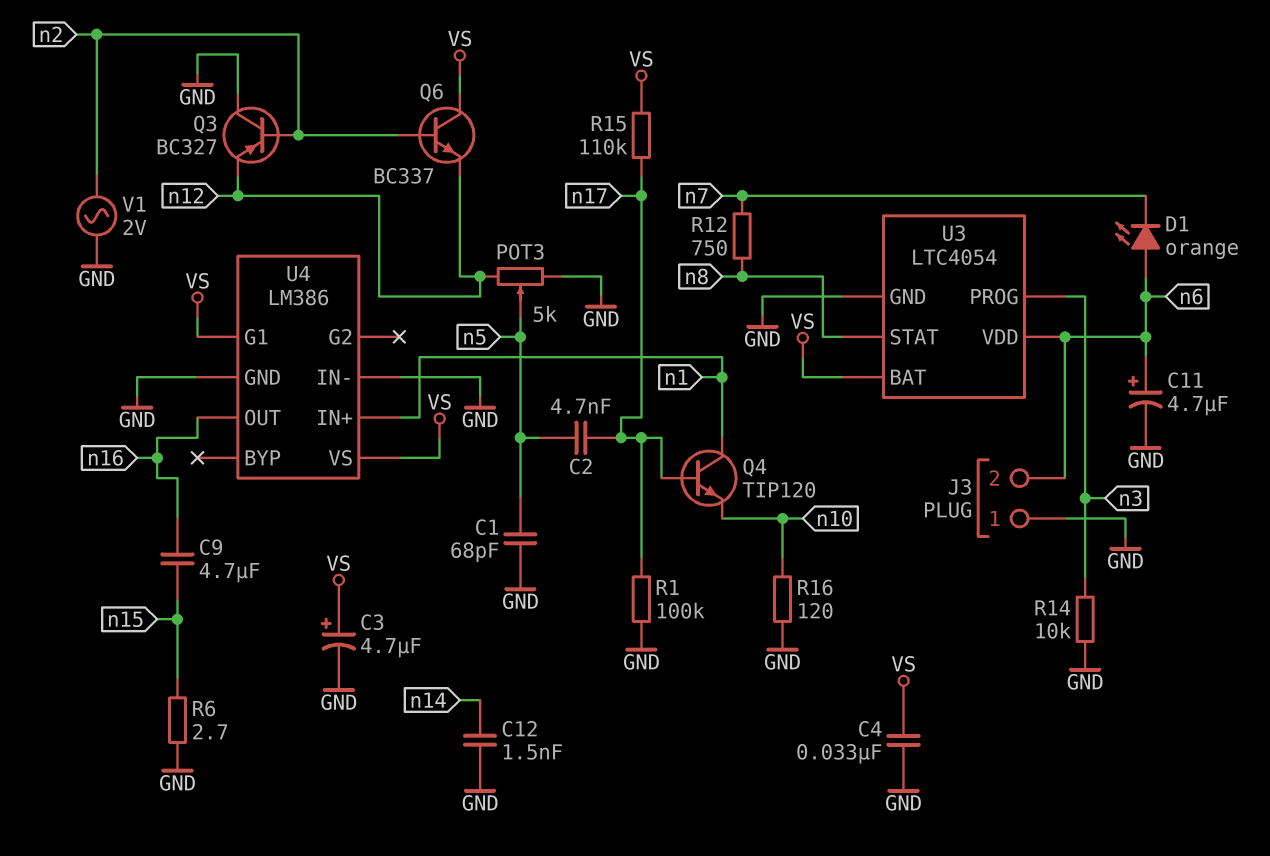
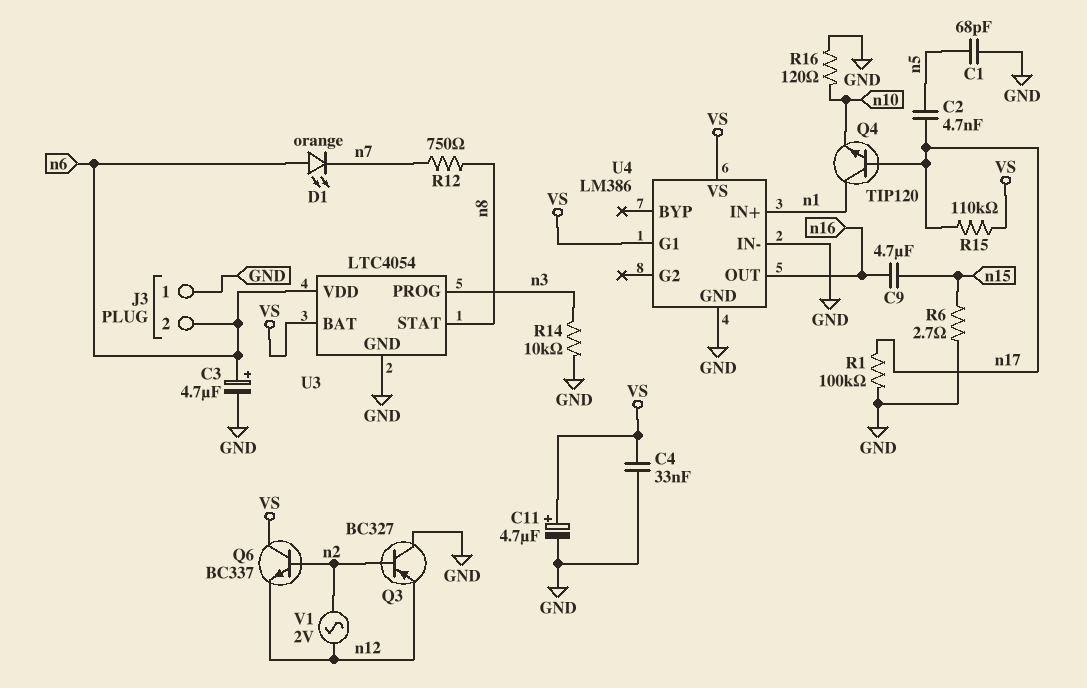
C3: 4.7uF (plus VS, minus GND) -> 4.7uF (plus n6, minus GND)
C11: 4.7uF (plus n6, minus GND) -> 4.7uF (plus VS, minus GND)
C12: 1.5nF (GND, n14) -> none
POT3: 5k (GND, n12, wiper n5) -> none
V1: AC 2V (GND, n2) -> AC 2V (n2, n12)

